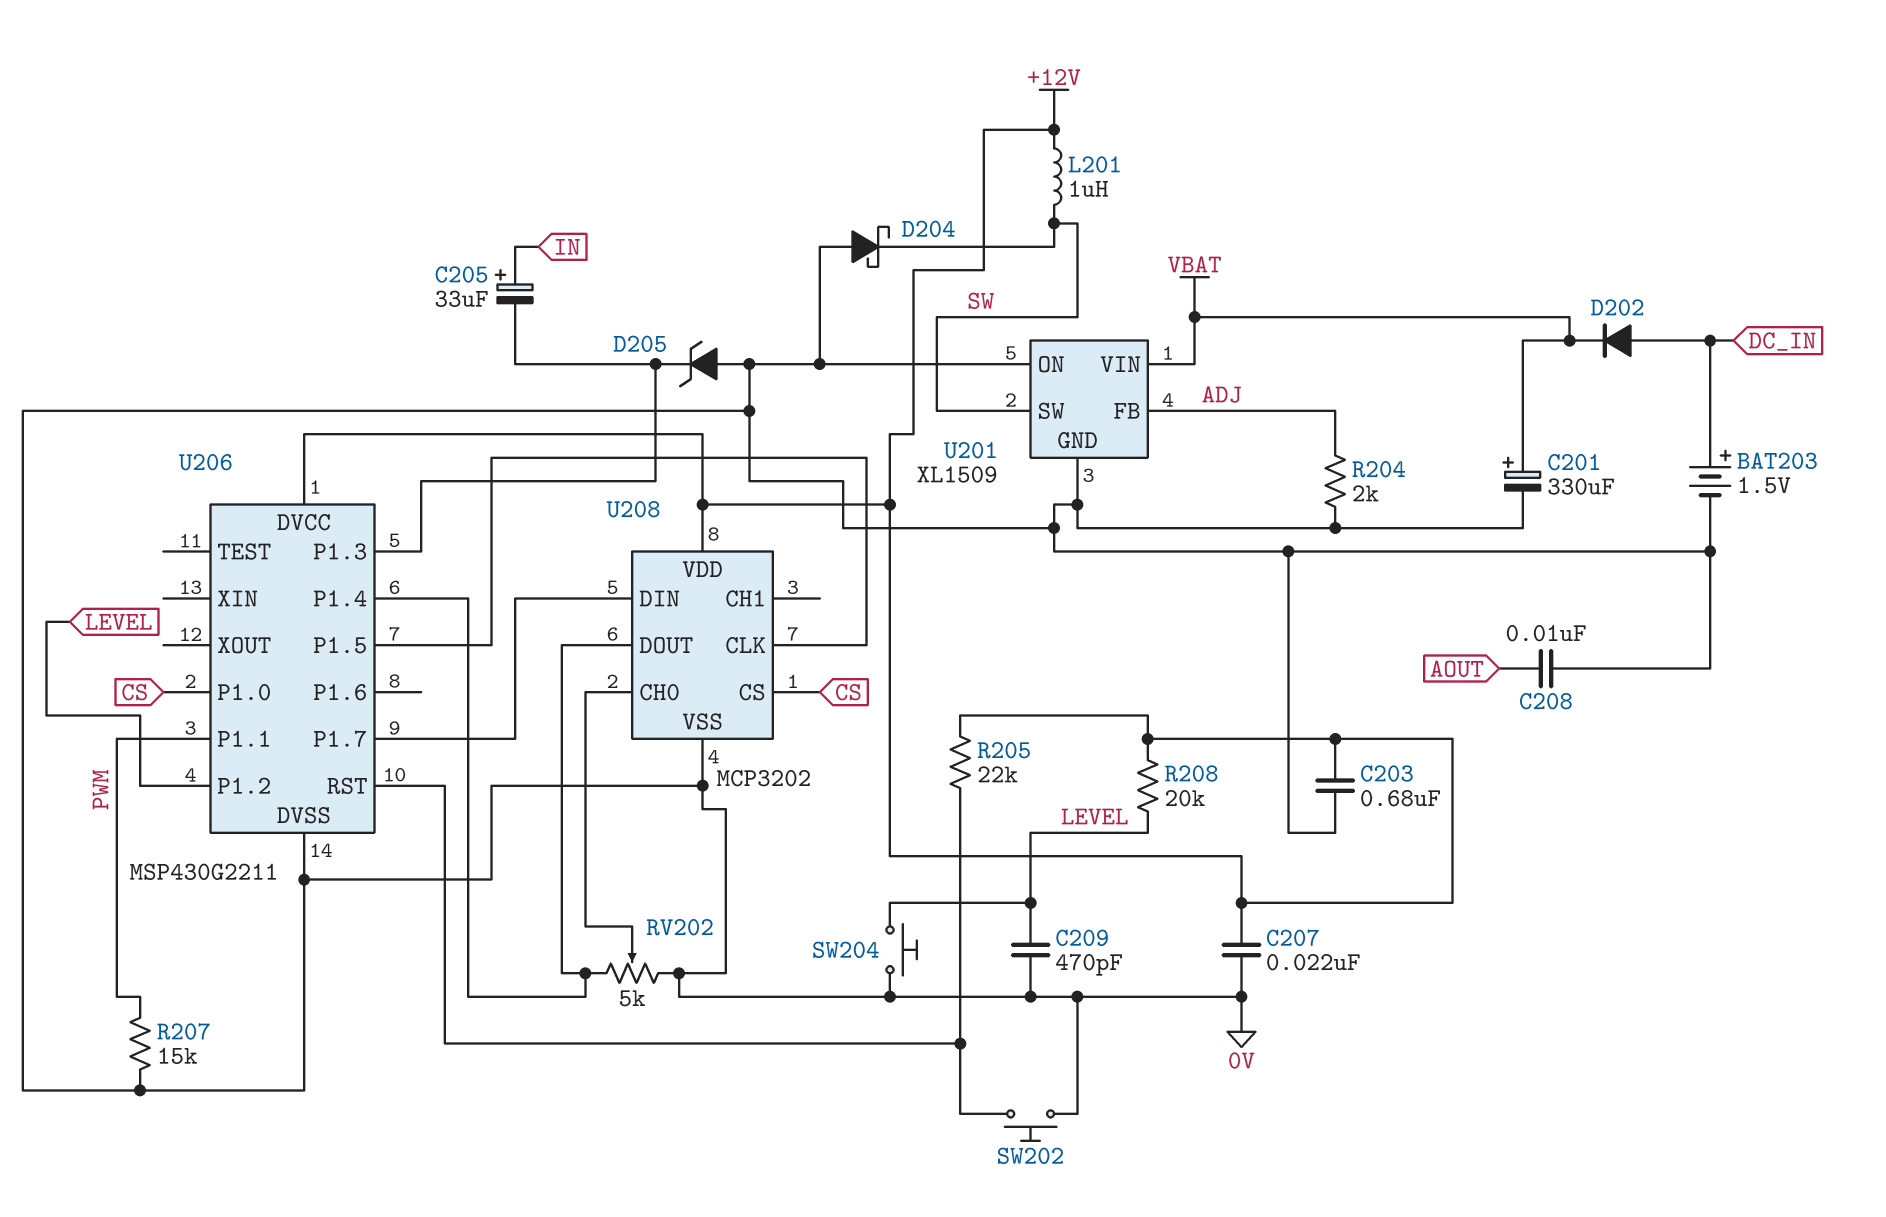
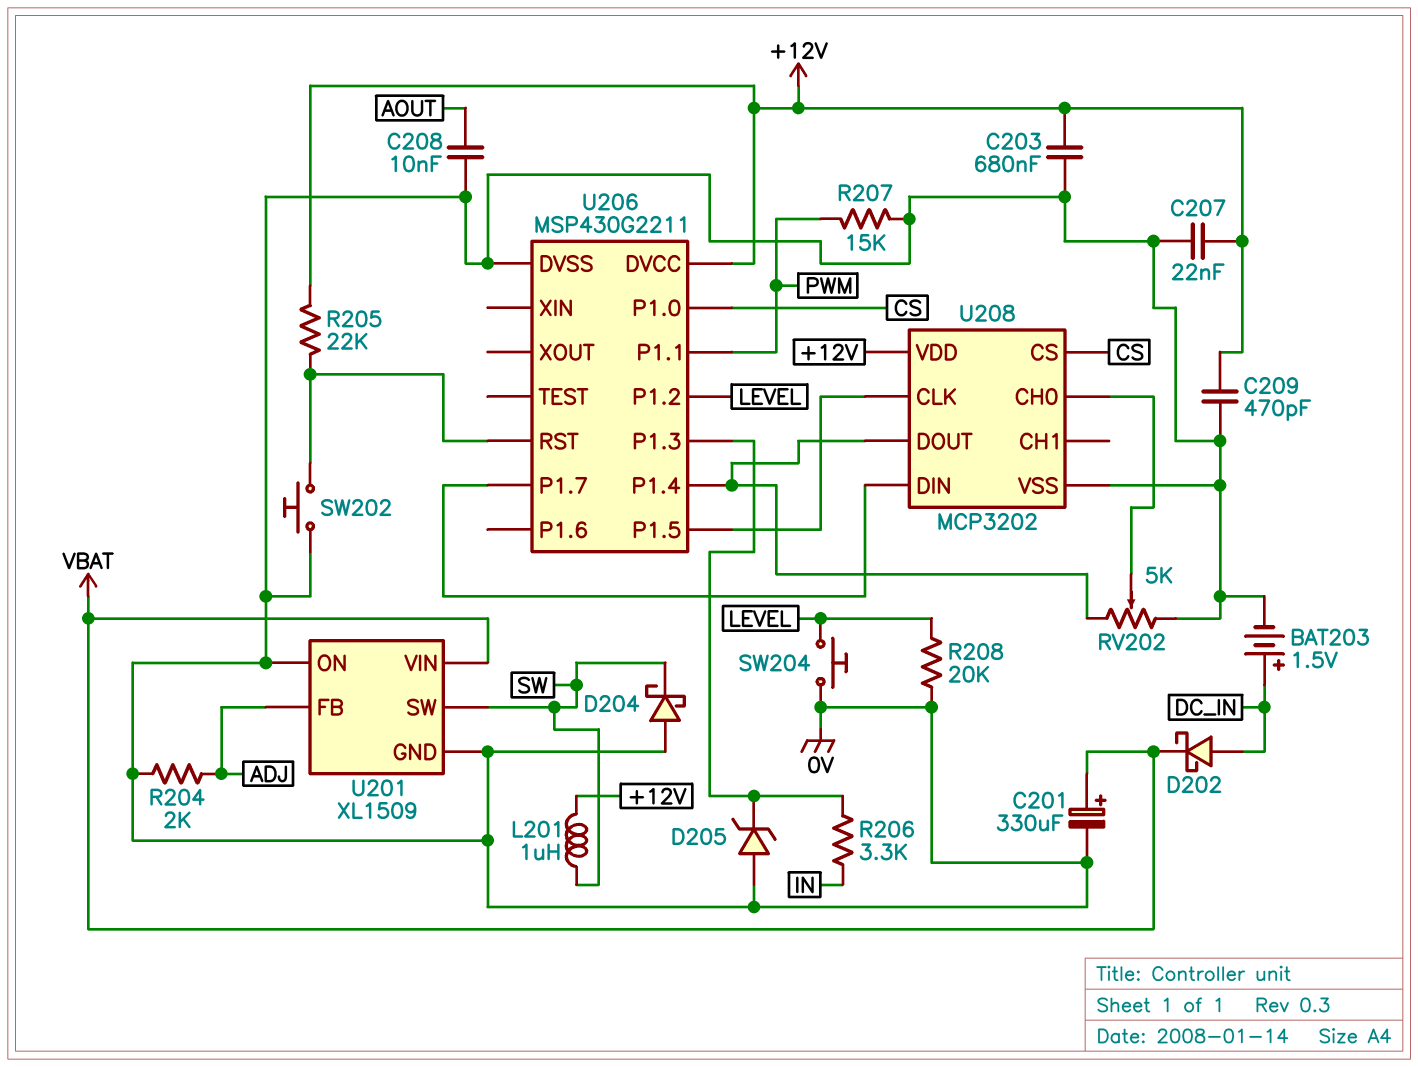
C205: 33uF (plus IN, minus U206/P1.3) -> none
C209: 470pF (0V, LEVEL) -> 470pF (+12V, 0V)
D202: diode (A DC_IN, K VBAT) -> schottky (A DC_IN, K VBAT)
R206: none -> 3.3k (IN, U206/P1.3)
R208: 20k (+12V, LEVEL) -> 20k (0V, LEVEL)

